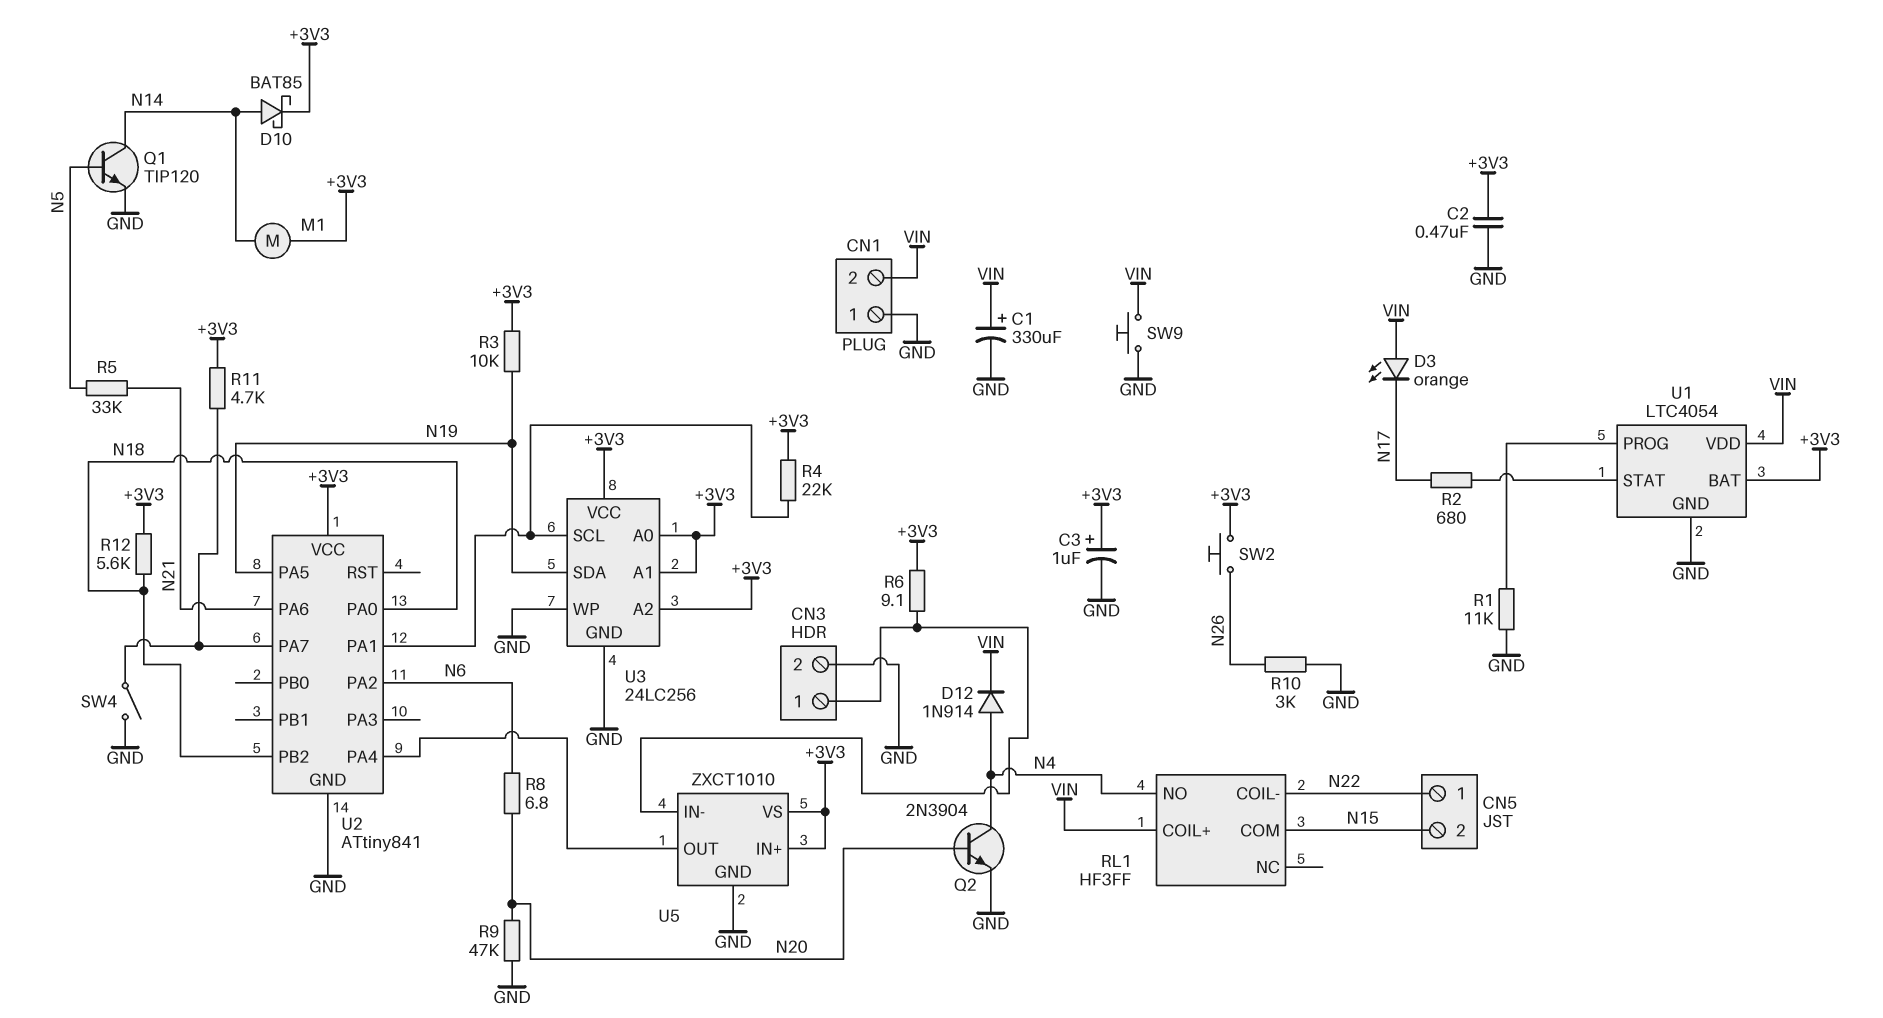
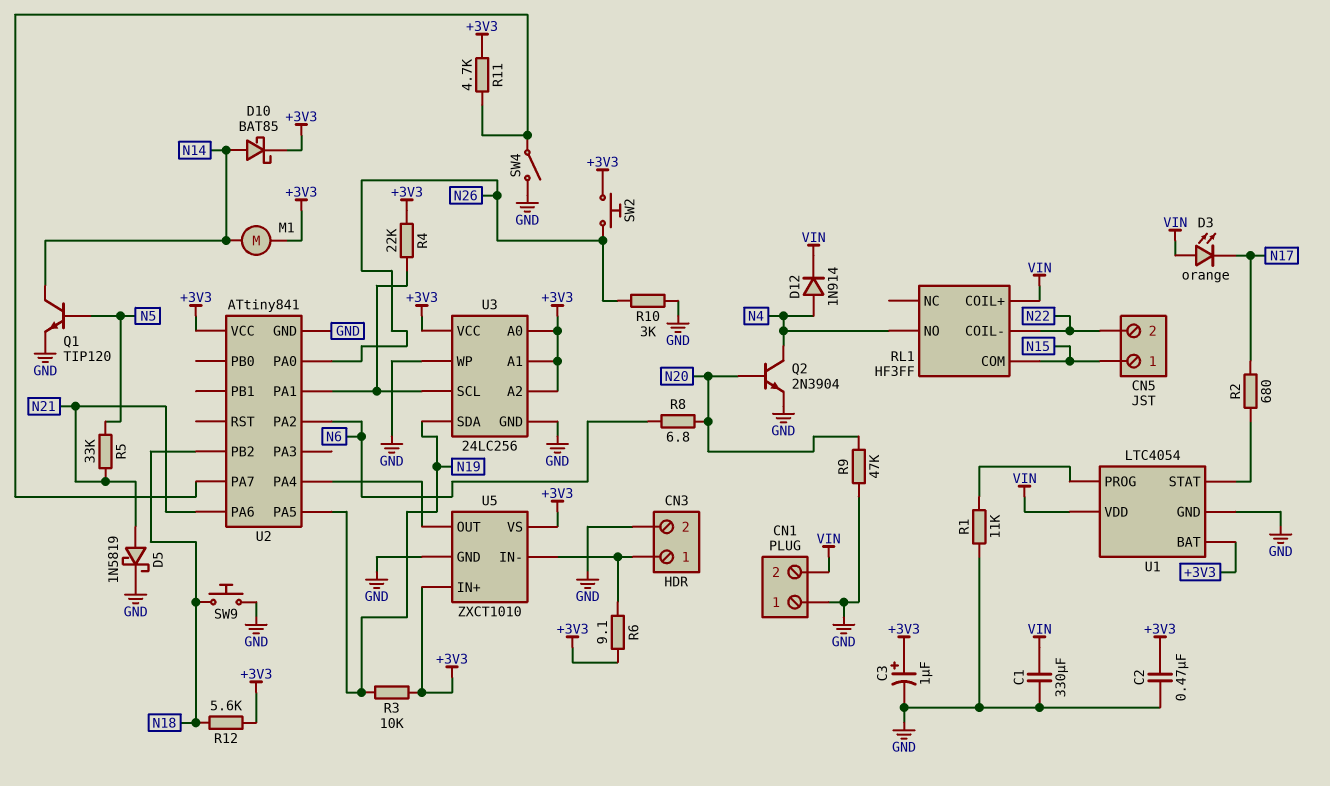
C1: 330uF (plus VIN, minus GND) -> 330uF (GND, VIN)
CN5 pin 1: N22 -> N15
CN5 pin 2: N15 -> N22
D5: none -> schottky 1N5819 (A N21, K GND)
SW9: button (GND, VIN) -> button (GND, N18)
U2 pin PA0: N18 -> N26

